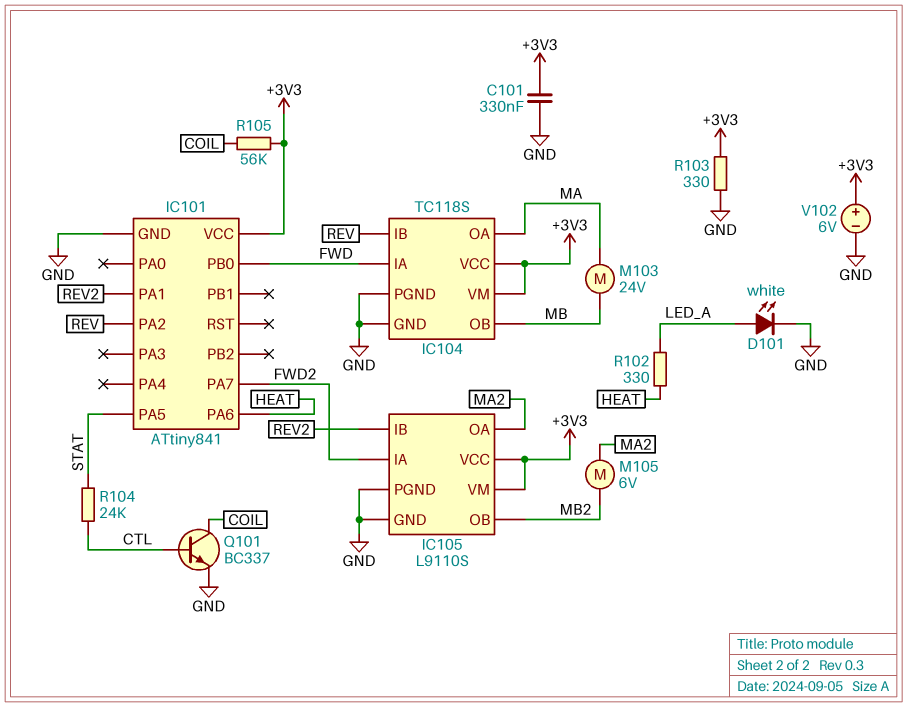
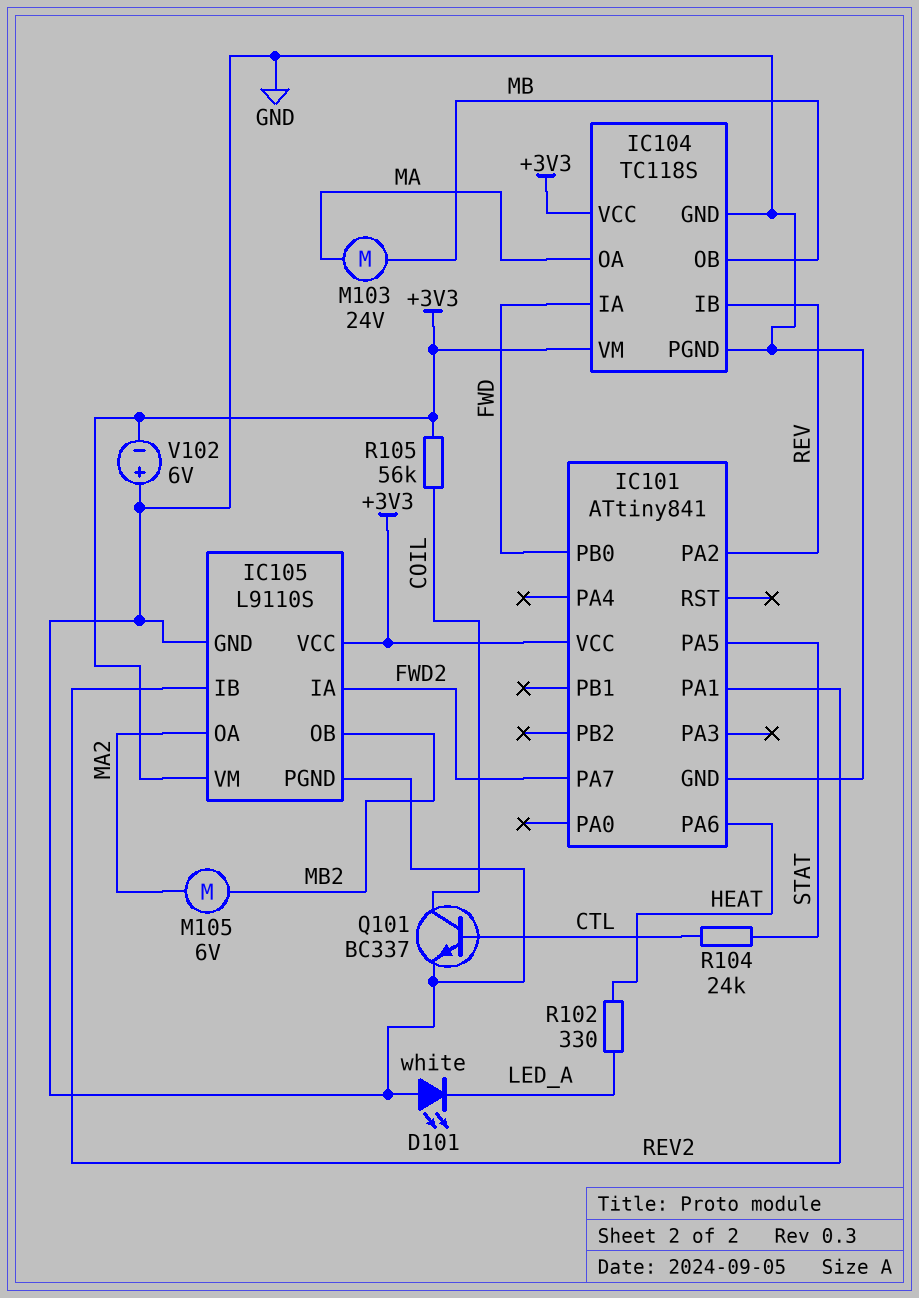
C101: 330nF (+3V3, GND) -> none
D101: LED white (A LED_A, K GND) -> LED white (A GND, K LED_A)
R103: 330 (+3V3, GND) -> none
V102: 6V (plus +3V3, minus GND) -> 6V (plus GND, minus +3V3)

